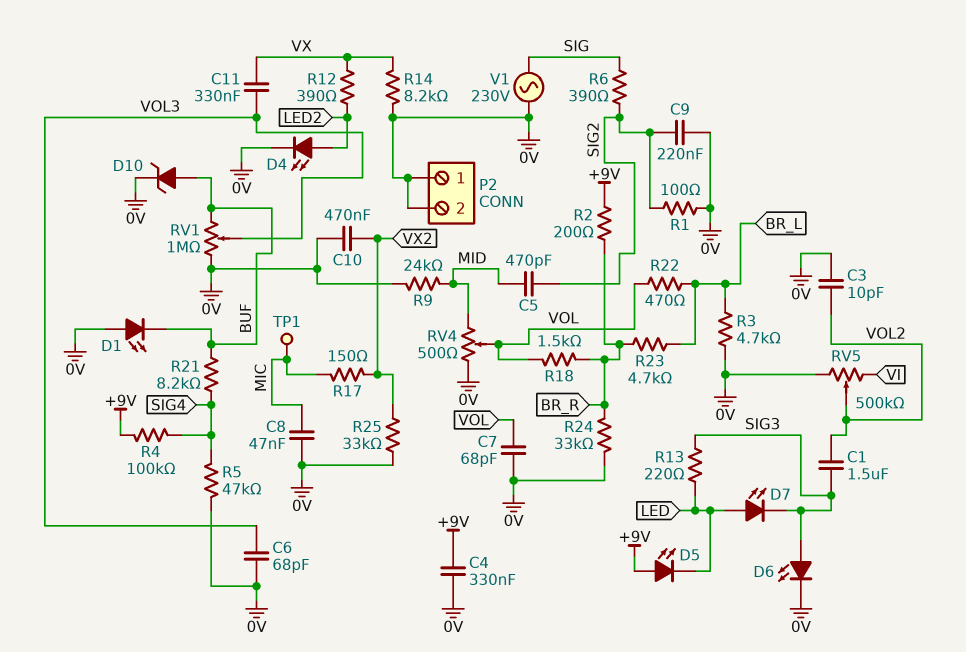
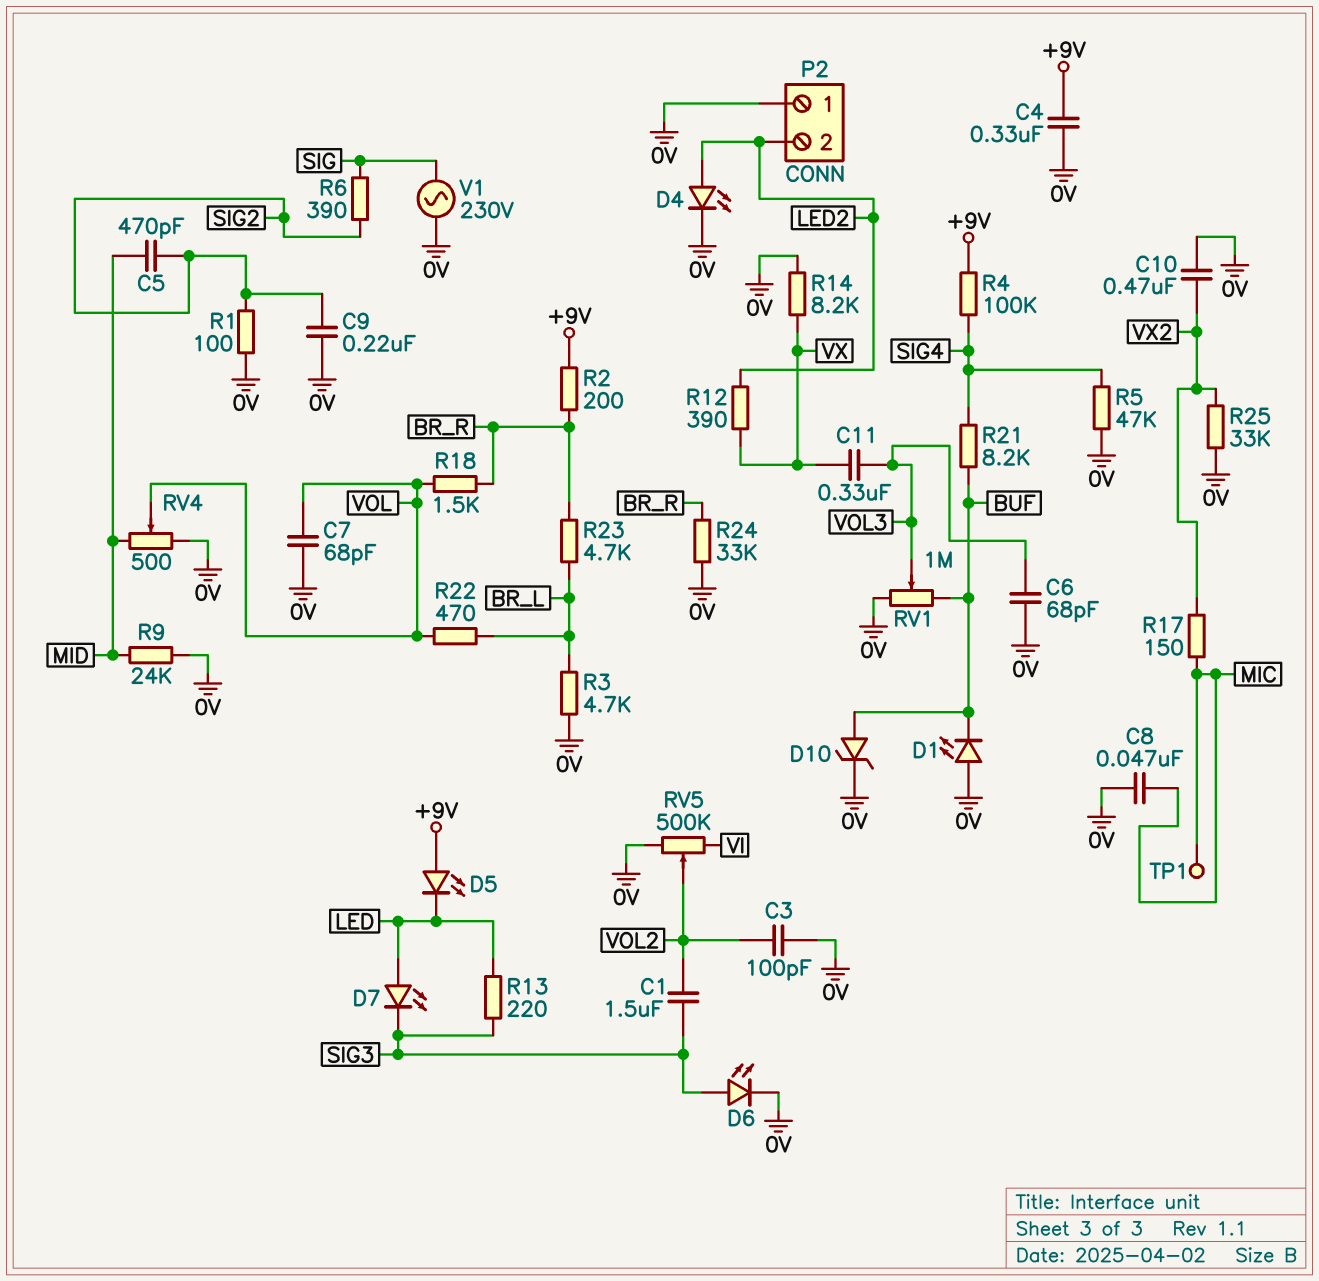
C3: 10pF (0V, VOL2) -> 100pF (0V, VOL2)
P2 pin 2: 0V -> LED2

